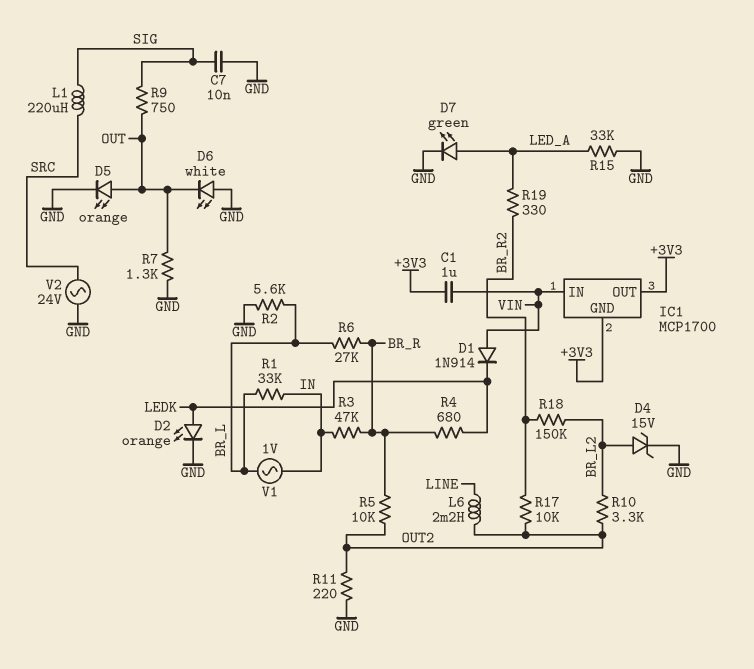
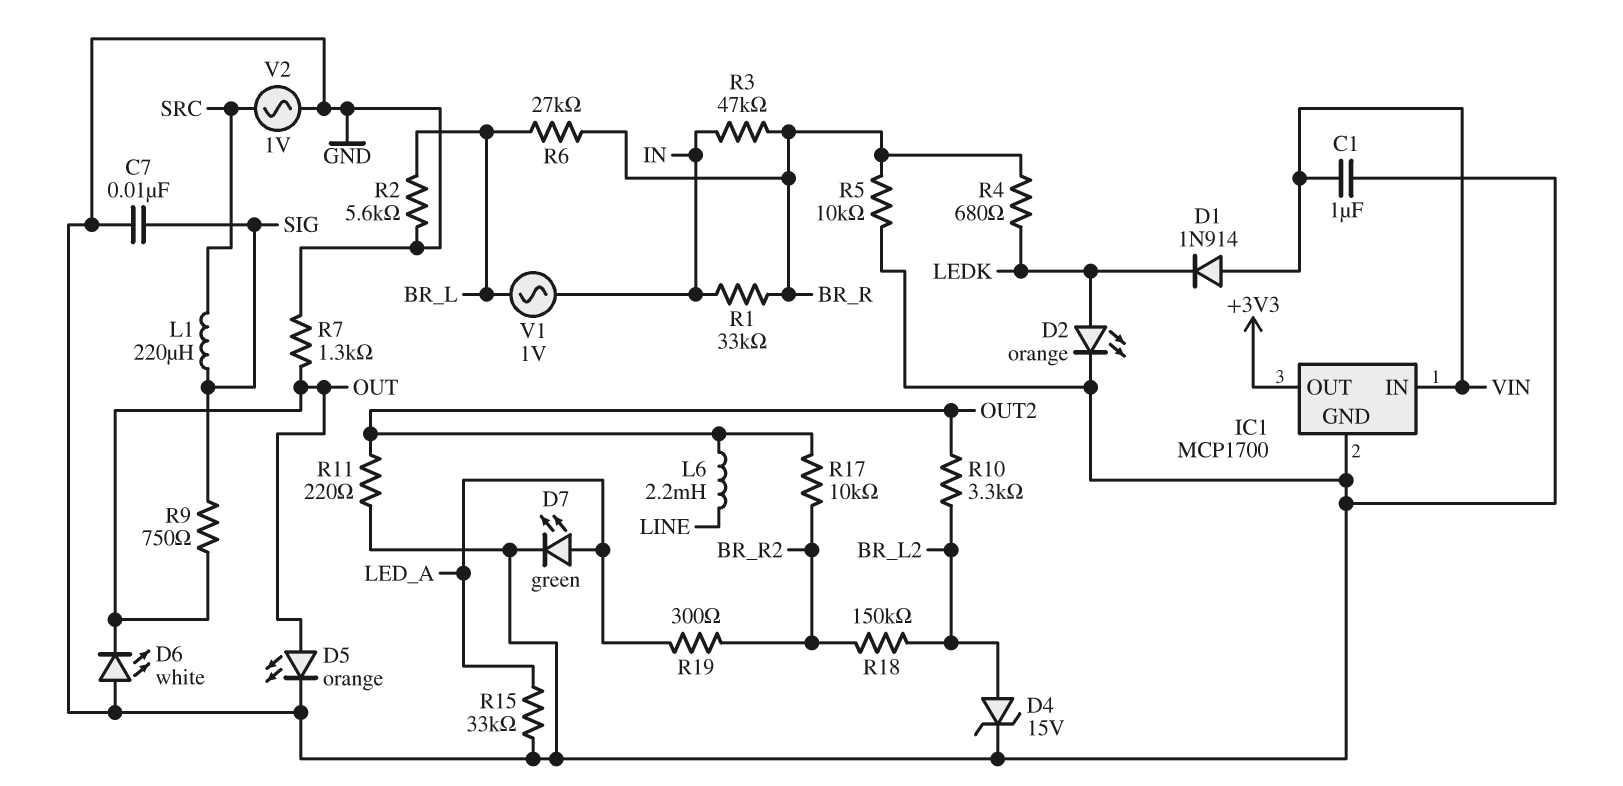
C1: 1uF (+3V3, VIN) -> 1uF (GND, VIN)
IC1 pin GND: +3V3 -> GND
R1: 33k (BR_L, IN) -> 33k (BR_R, IN)
R5: 10k (BR_R, OUT2) -> 10k (BR_R, GND)
R19: 330 (BR_R2, LED_A) -> 300 (BR_R2, LED_A)
V2: AC 24V (GND, SRC) -> AC 1V (GND, SRC)

